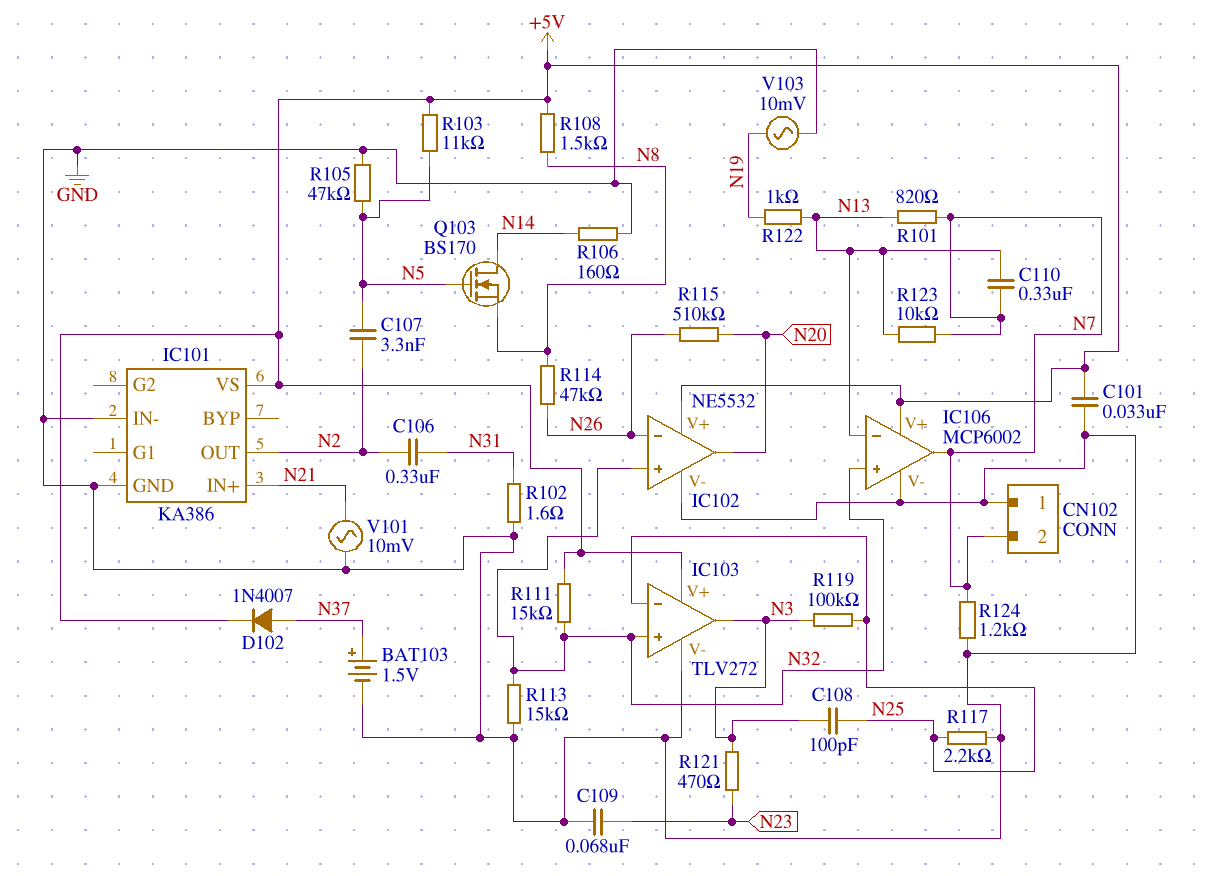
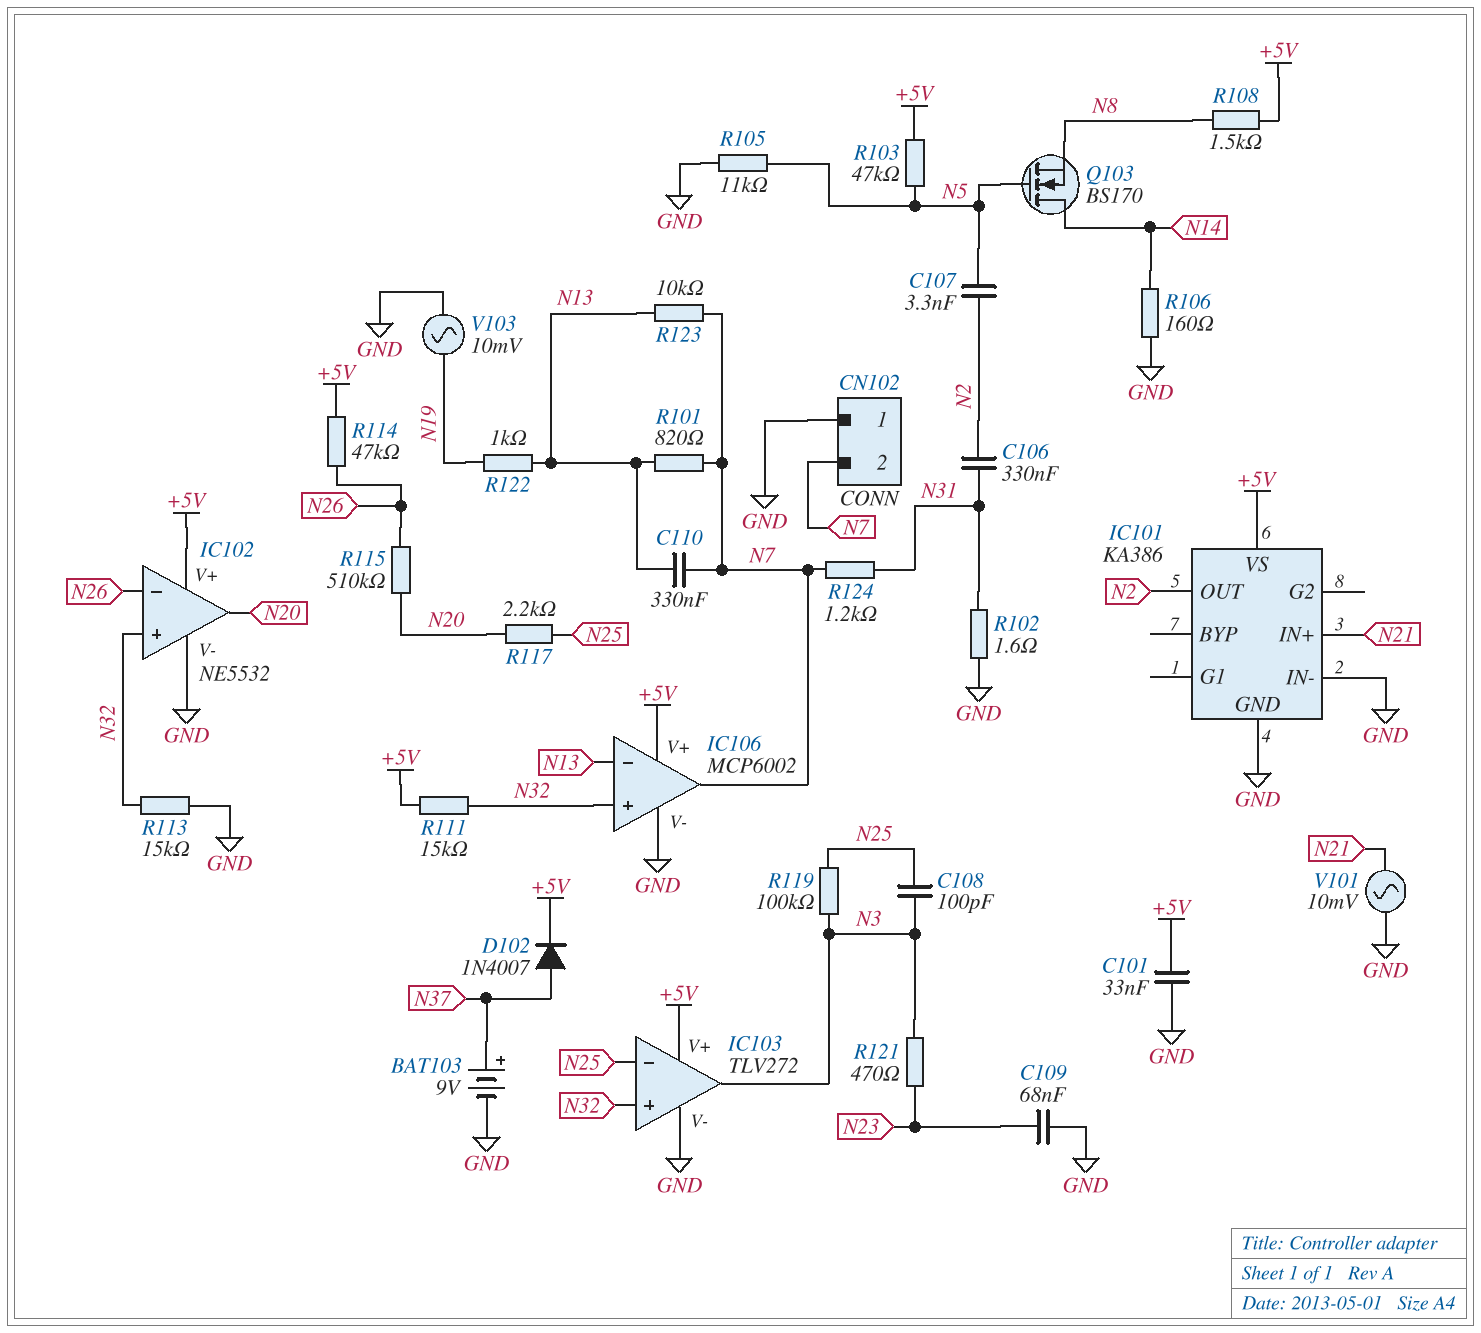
BAT103: 1.5V (plus N37, minus GND) -> 9V (plus N37, minus GND)
R103: 11k (+5V, N5) -> 47k (+5V, N5)
R105: 47k (GND, N5) -> 11k (GND, N5)
R114: 47k (N8, N26) -> 47k (+5V, N26)
R117: 2.2k (GND, N25) -> 2.2k (N20, N25)
R124: 1.2k (GND, N7) -> 1.2k (N7, N31)

